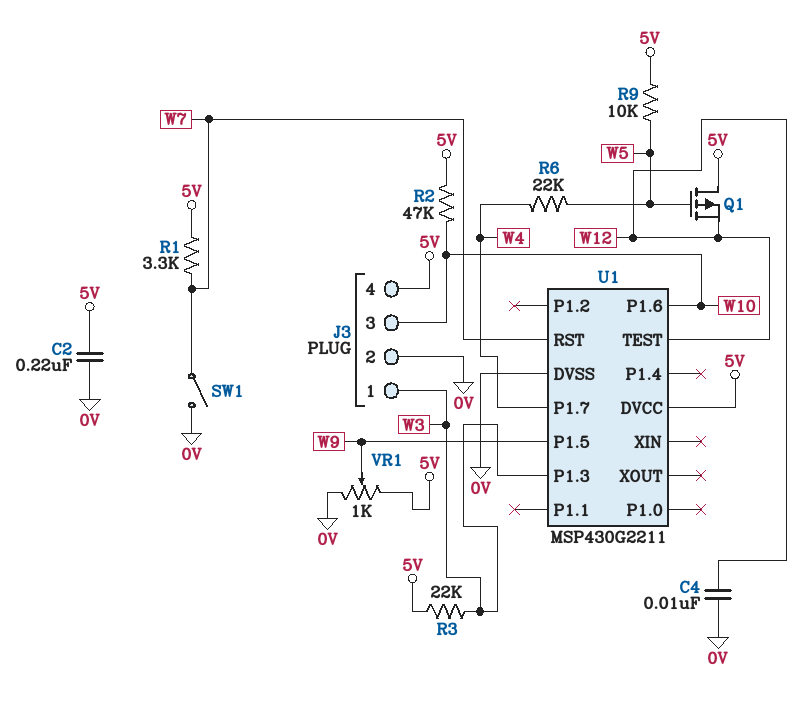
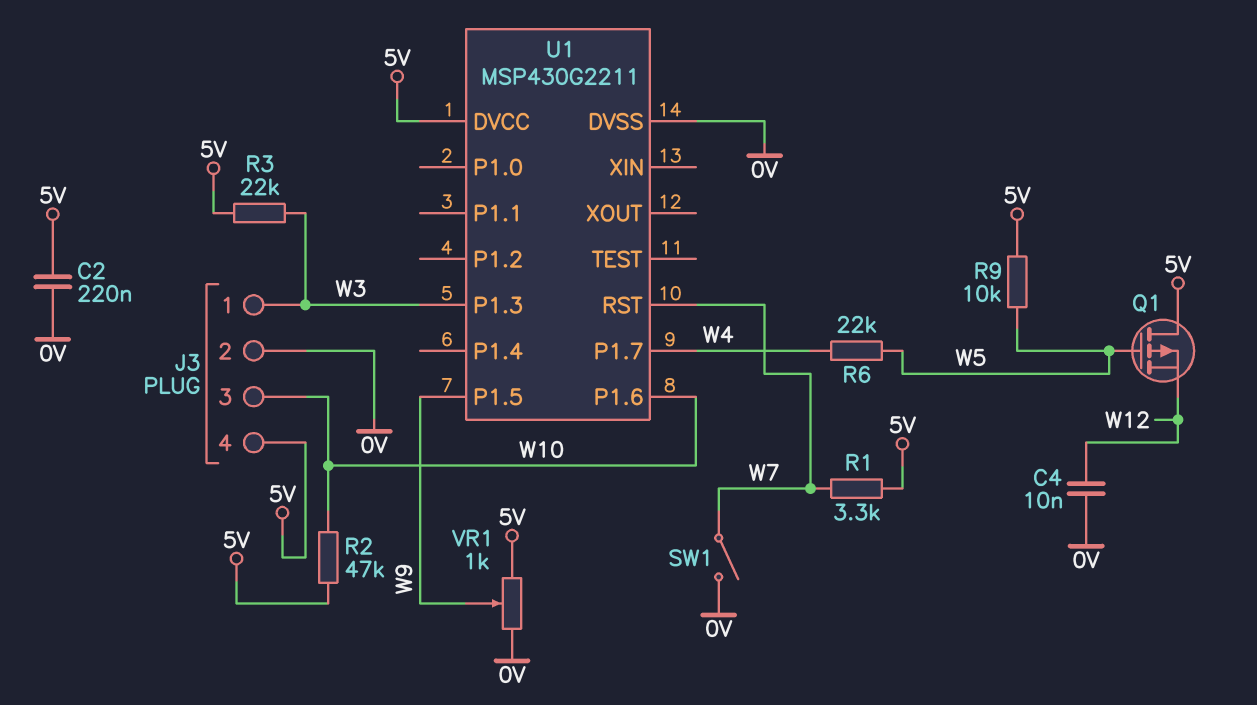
U1 pin TEST: W12 -> none

